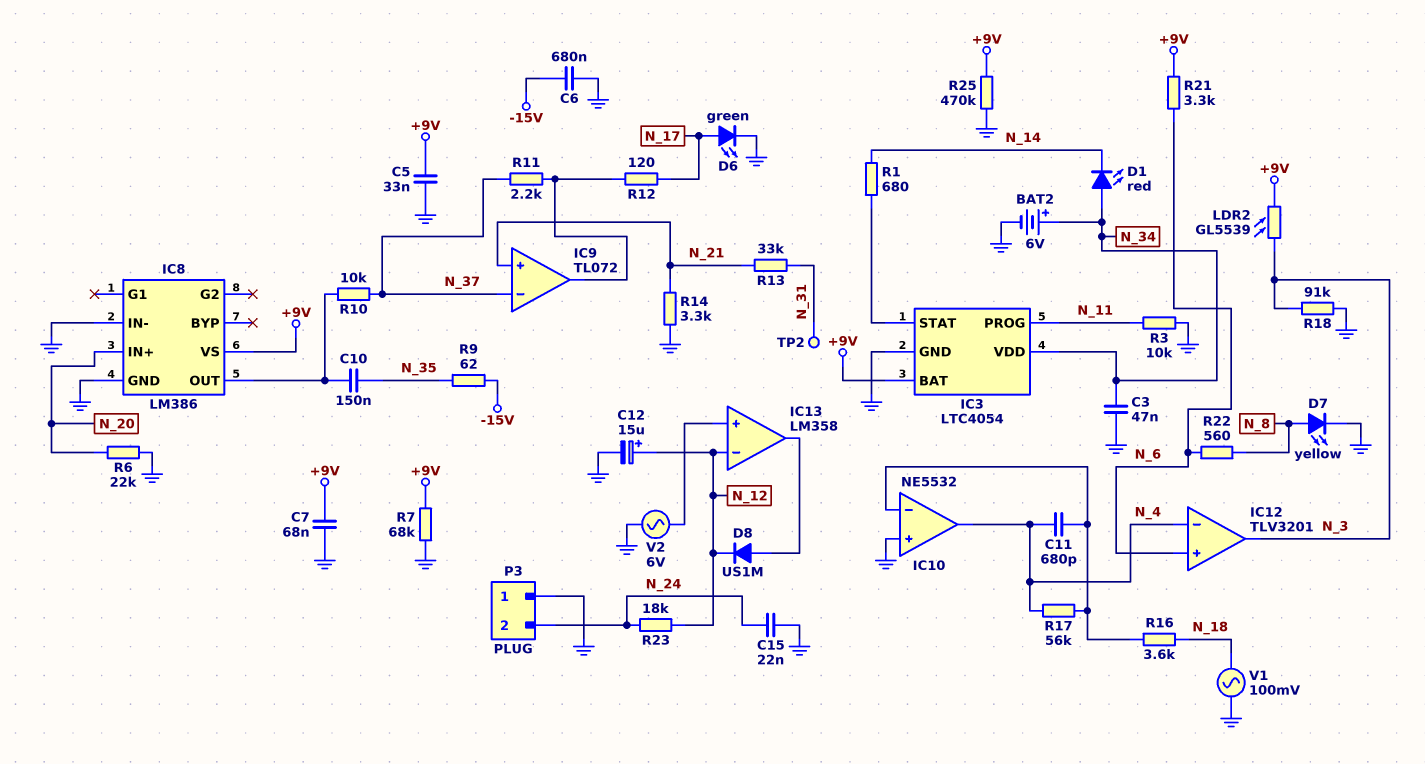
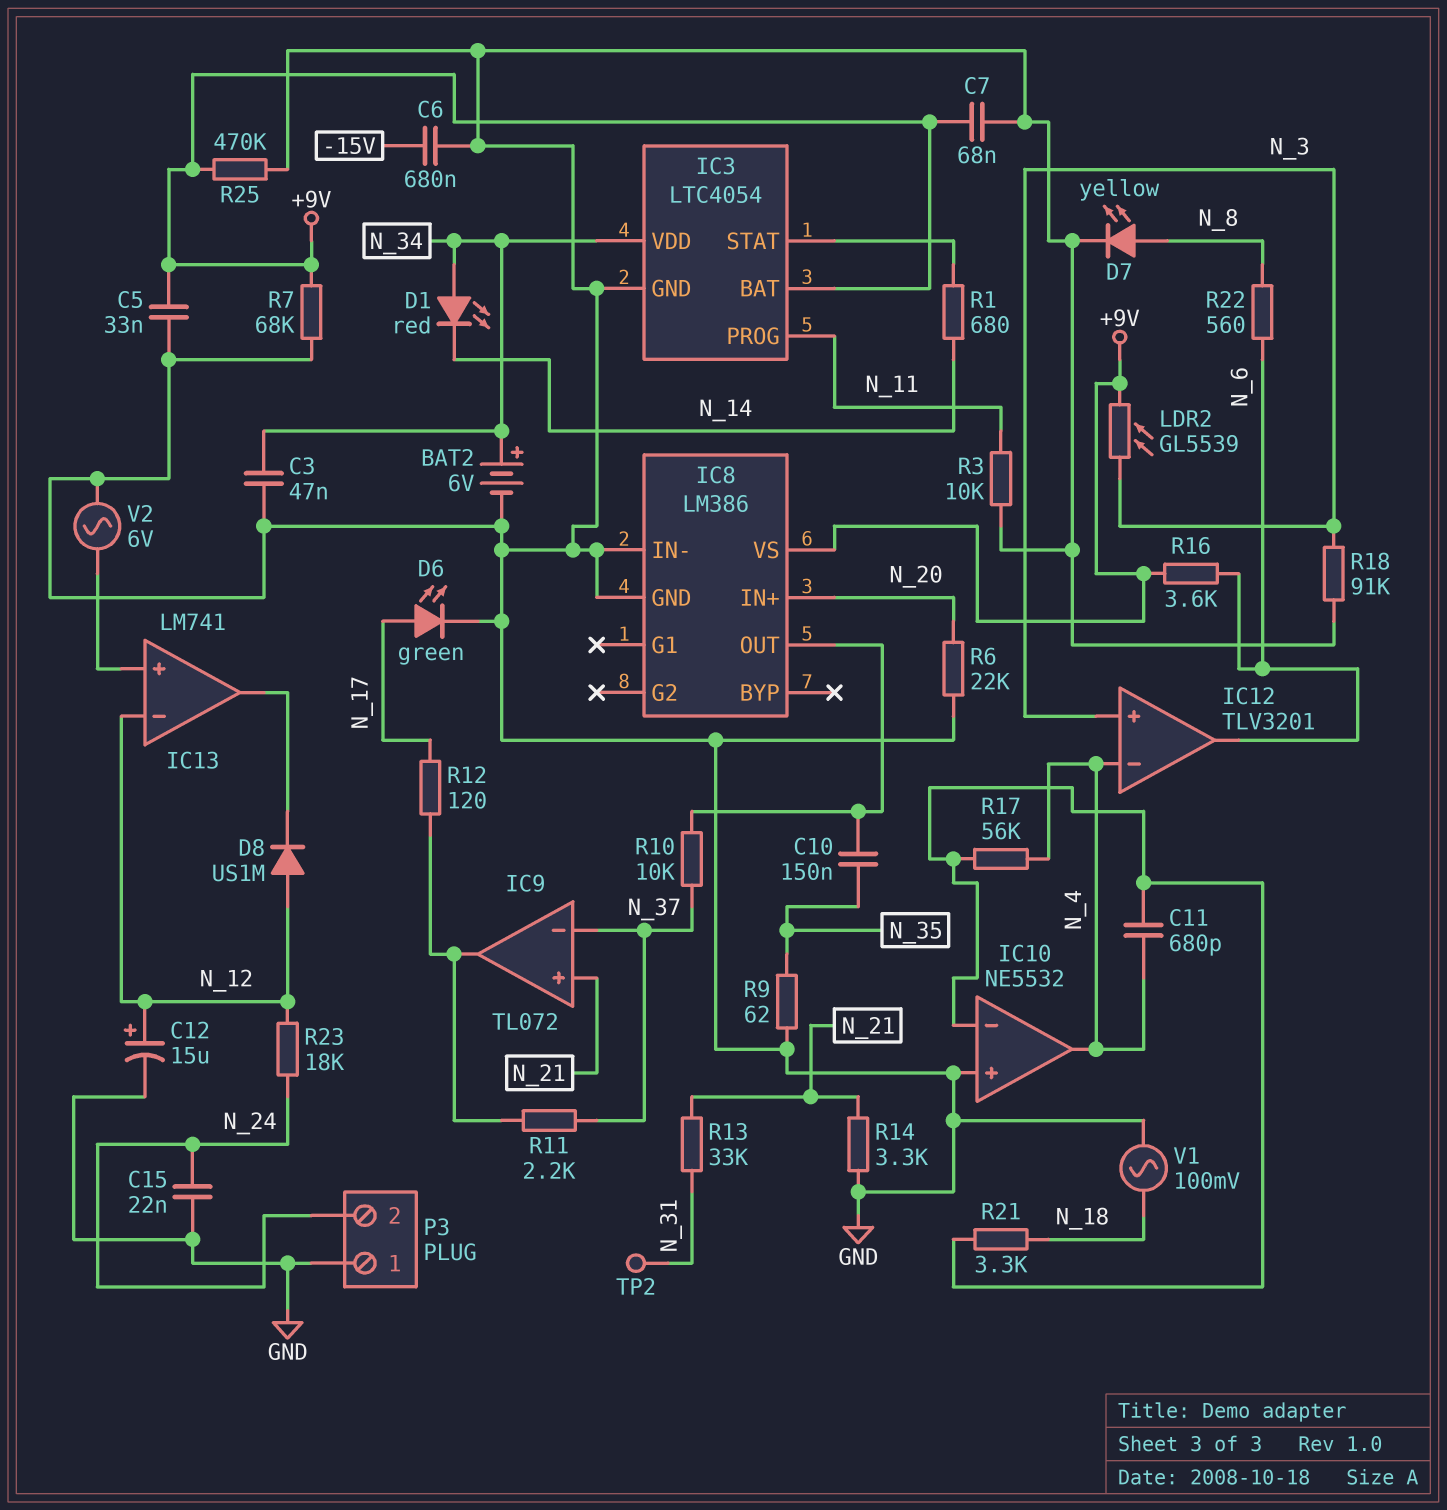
D8: diode US1M (A IC13/out, K N_12) -> diode US1M (A N_12, K IC13/out)
IC12 pin in+: N_6 -> N_3
IC12 pin out: N_3 -> N_6
IC13: LM358 -> LM741
R9: 62 (-15V, N_35) -> 62 (GND, N_35)
R16: 3.6k (IC10/in-, N_18) -> 3.6k (+9V, N_6)
R21: 3.3k (+9V, N_6) -> 3.3k (IC10/in-, N_18)

